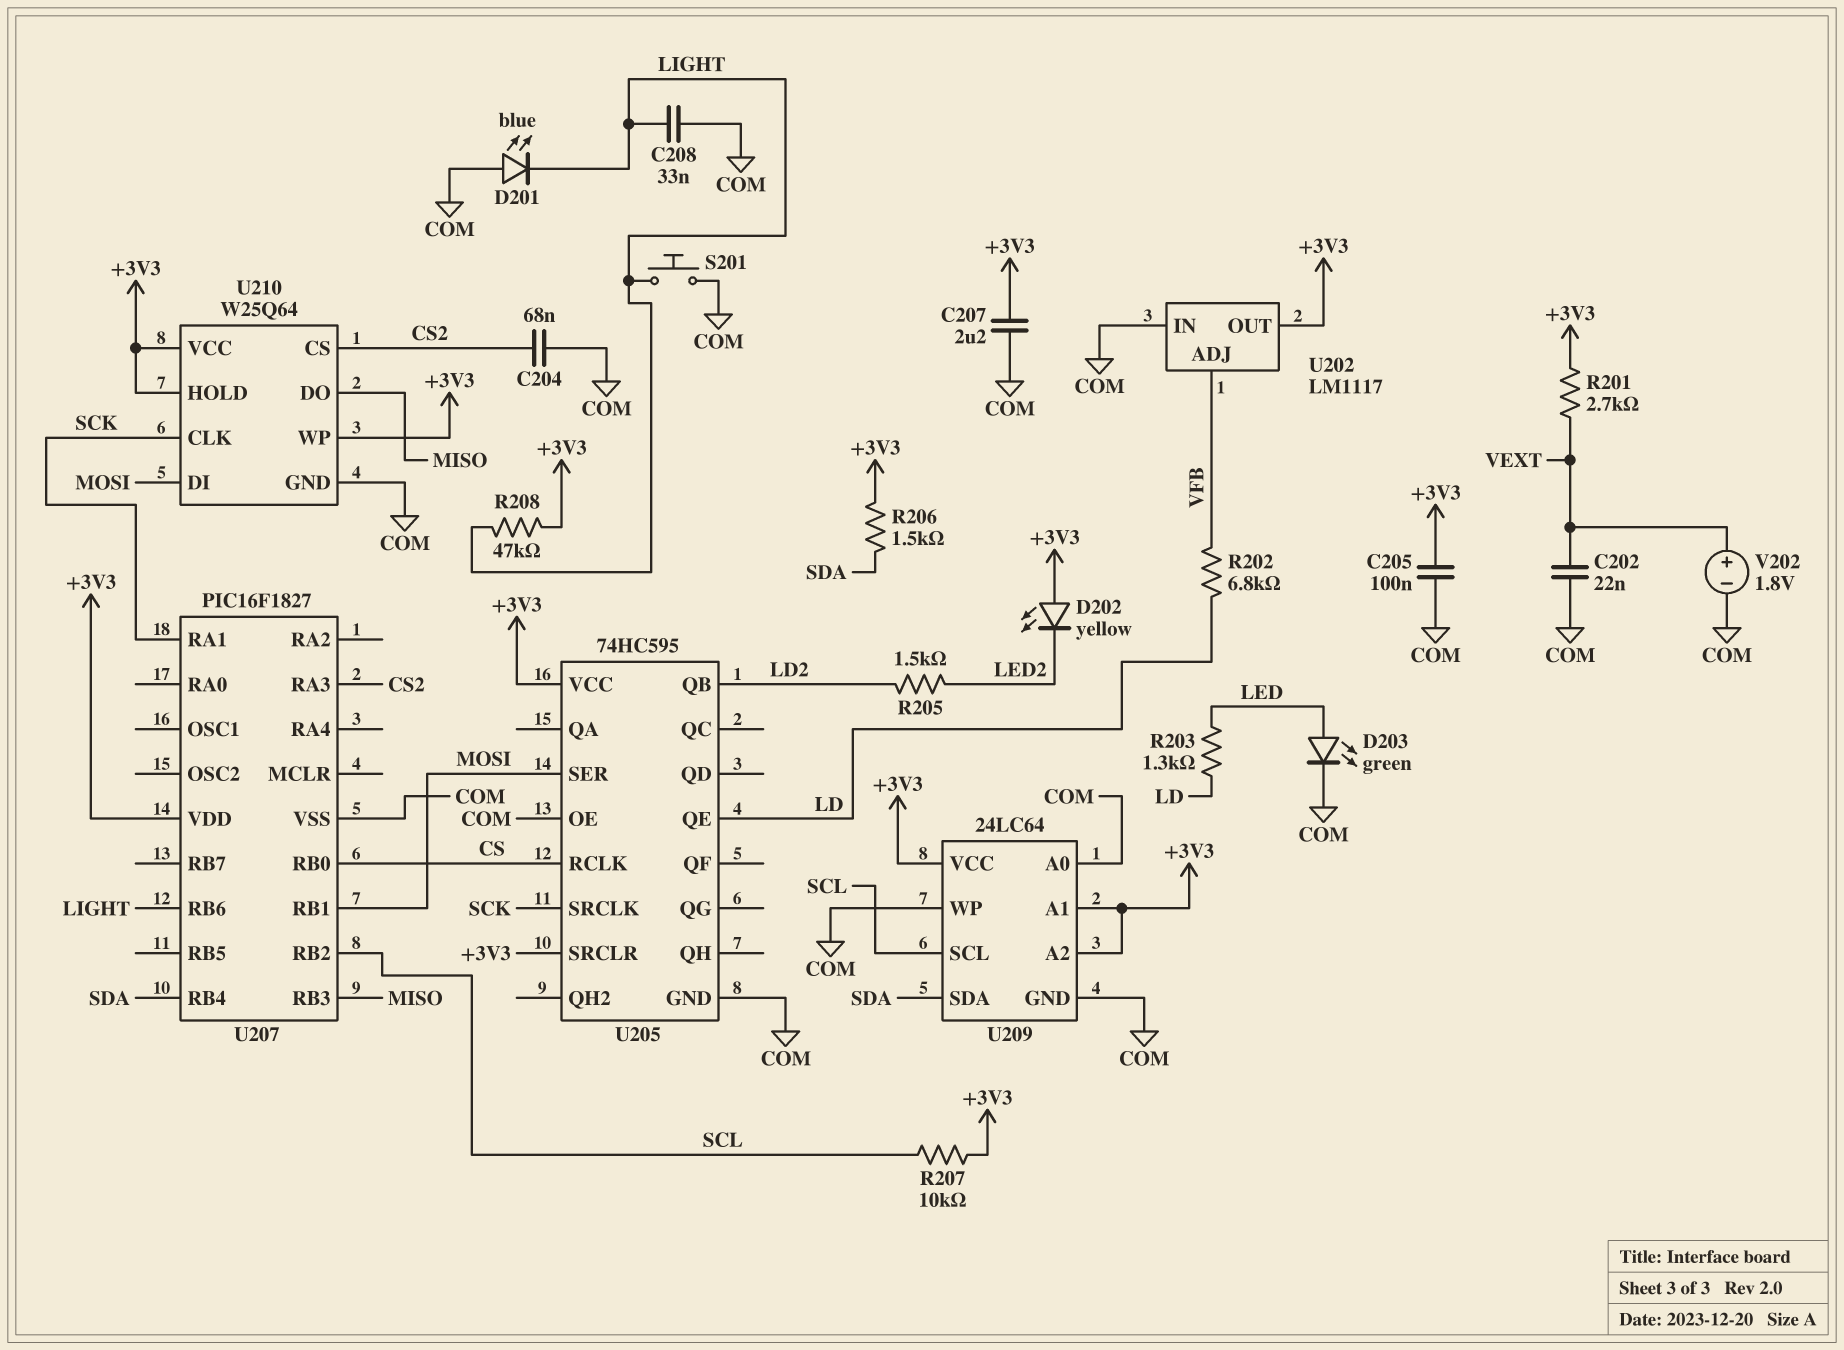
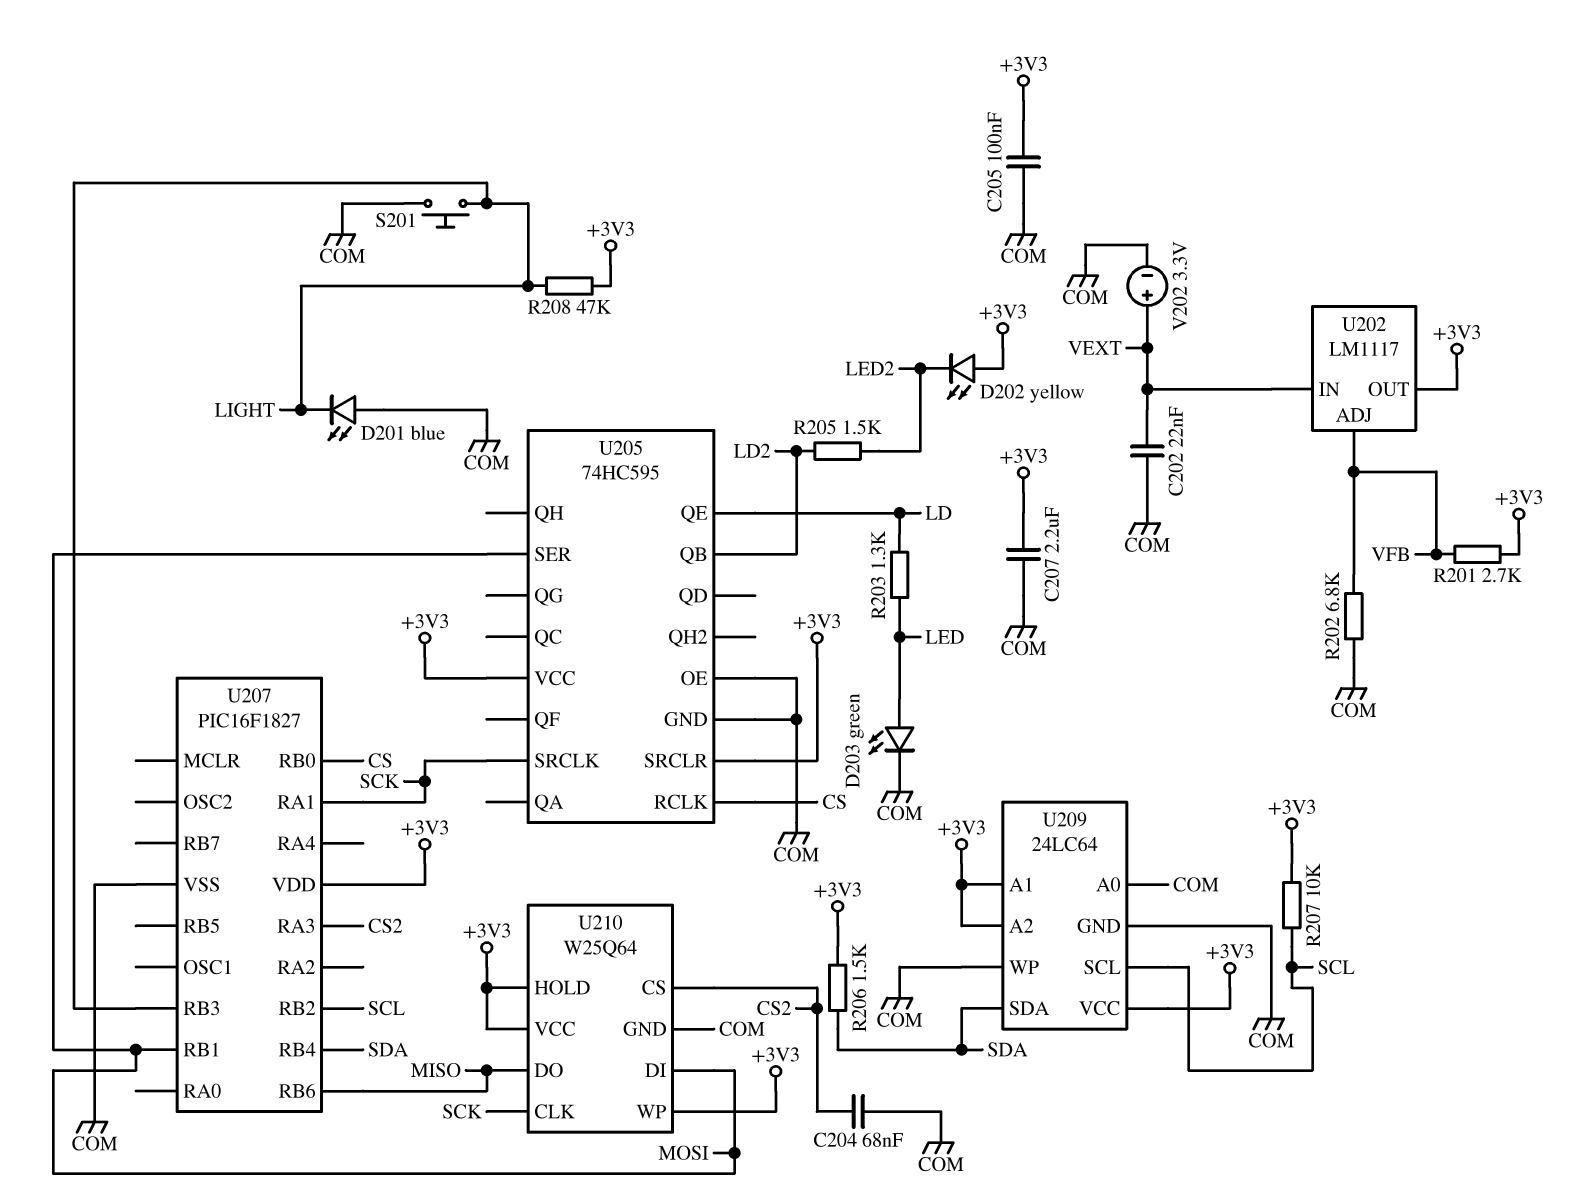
C208: 33nF (COM, LIGHT) -> none
R201: 2.7k (+3V3, VEXT) -> 2.7k (+3V3, VFB)
R202: 6.8k (LD, VFB) -> 6.8k (COM, VFB)
U202 pin IN: COM -> VEXT
U207 pin RB3: MISO -> LIGHT
U207 pin RB6: LIGHT -> MISO
V202: 1.8V (plus VEXT, minus COM) -> 3.3V (plus VEXT, minus COM)

